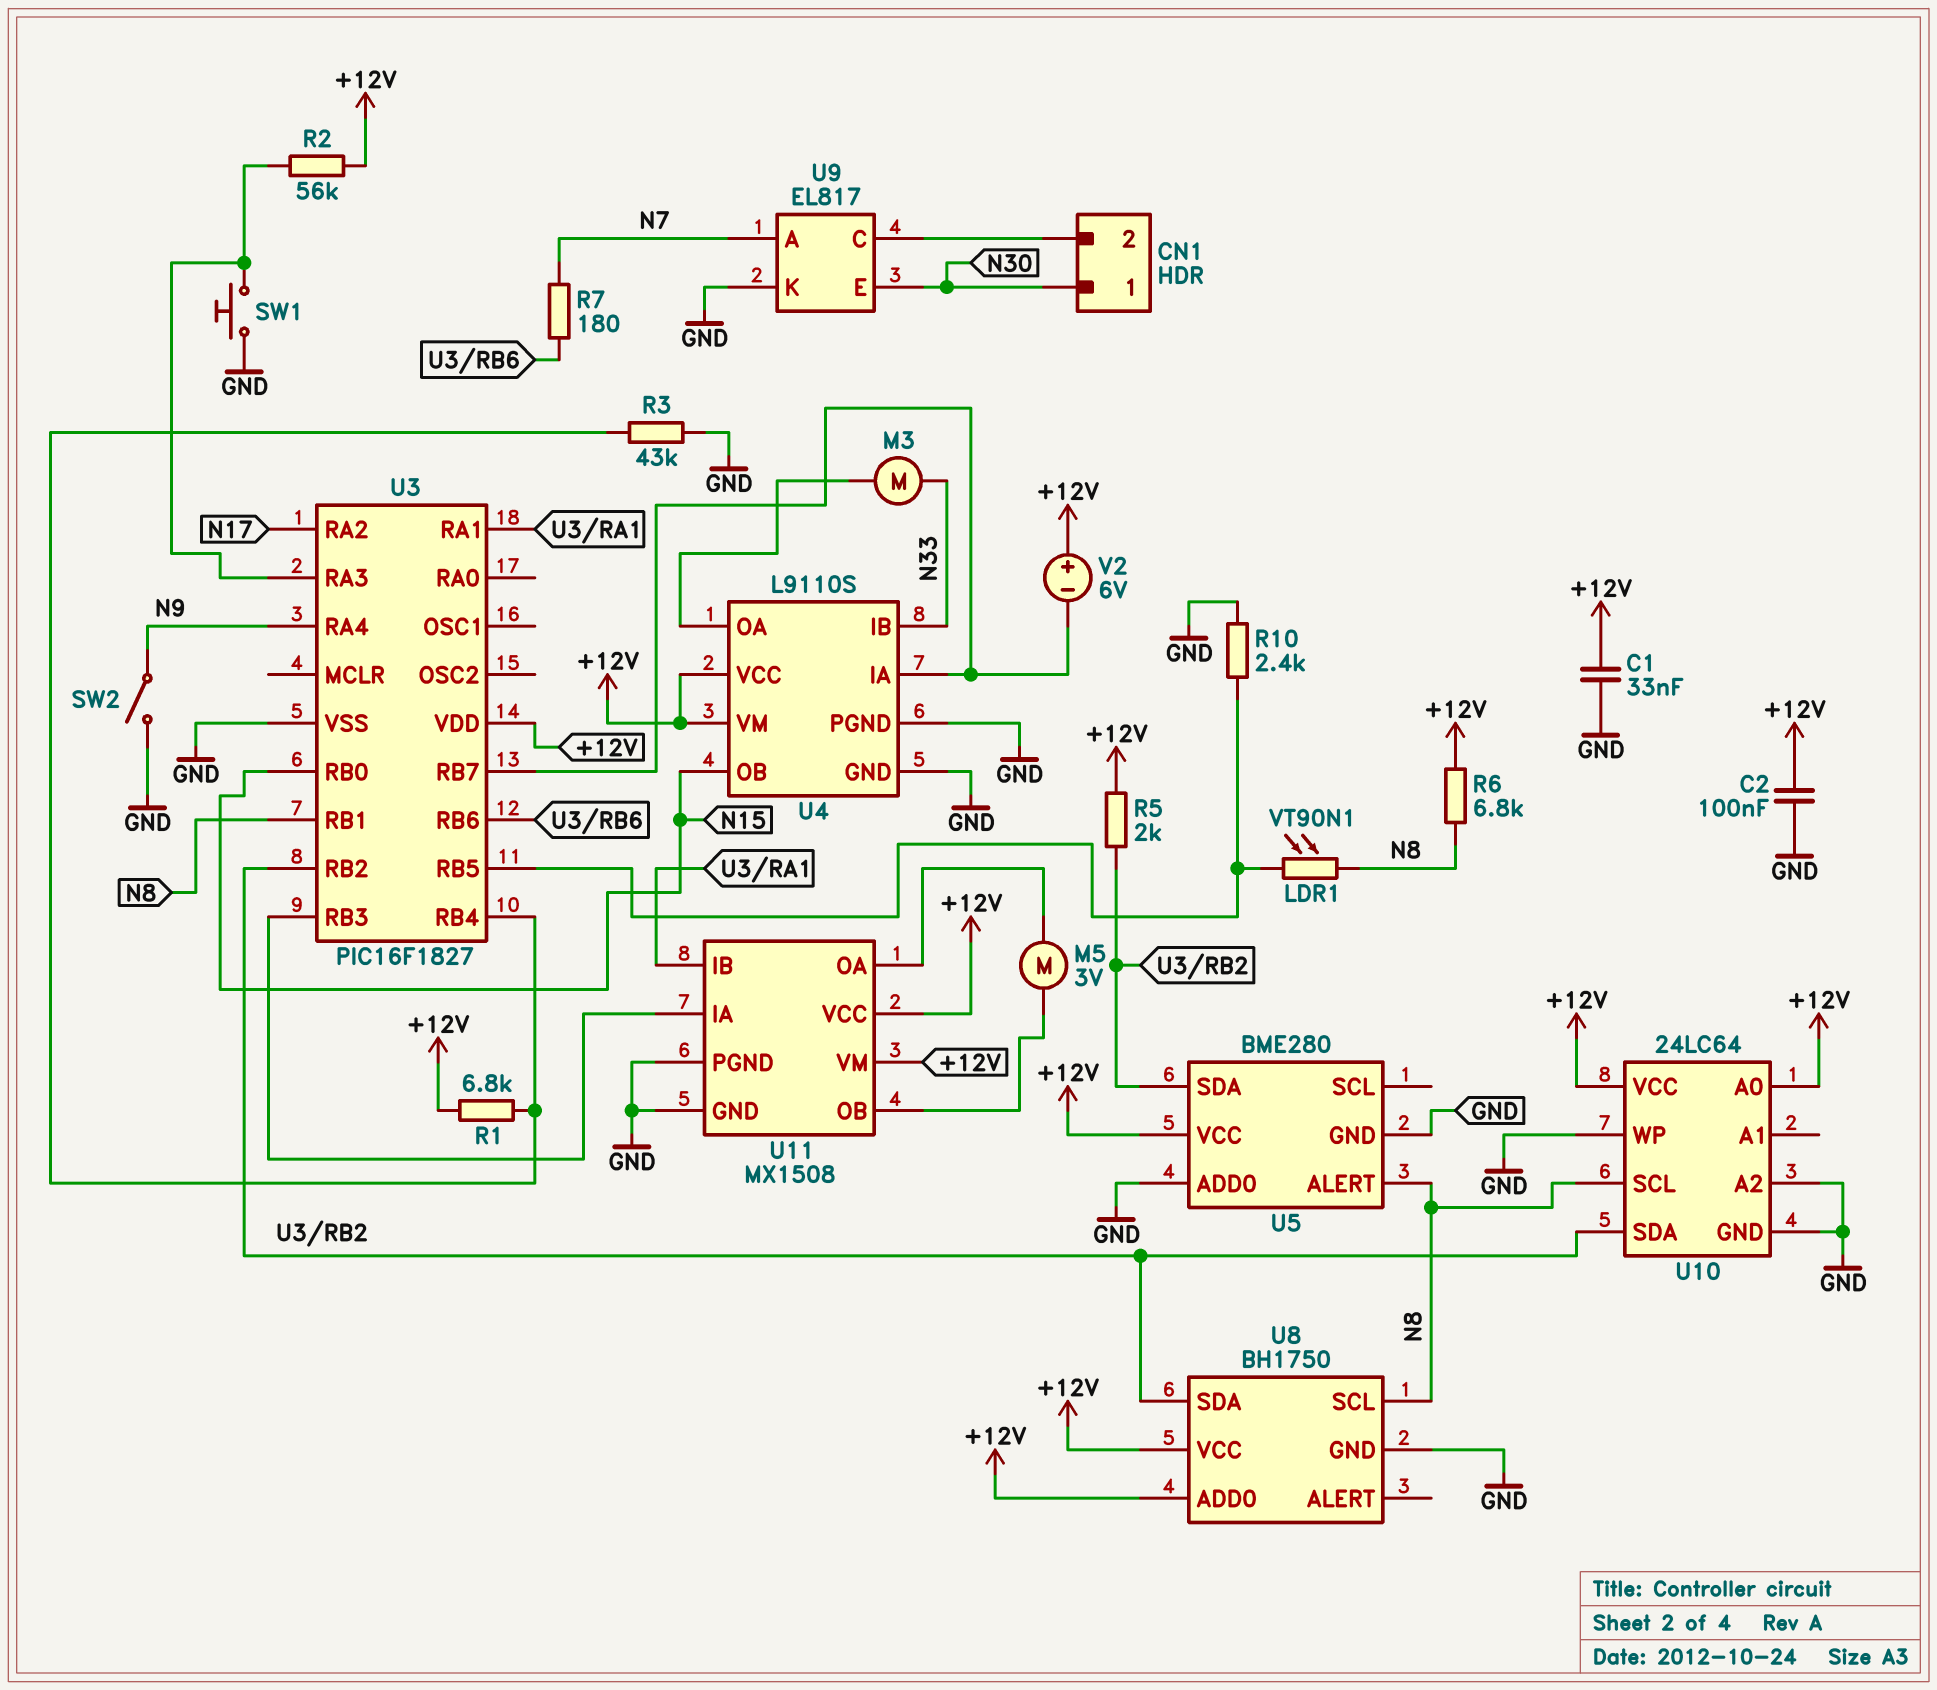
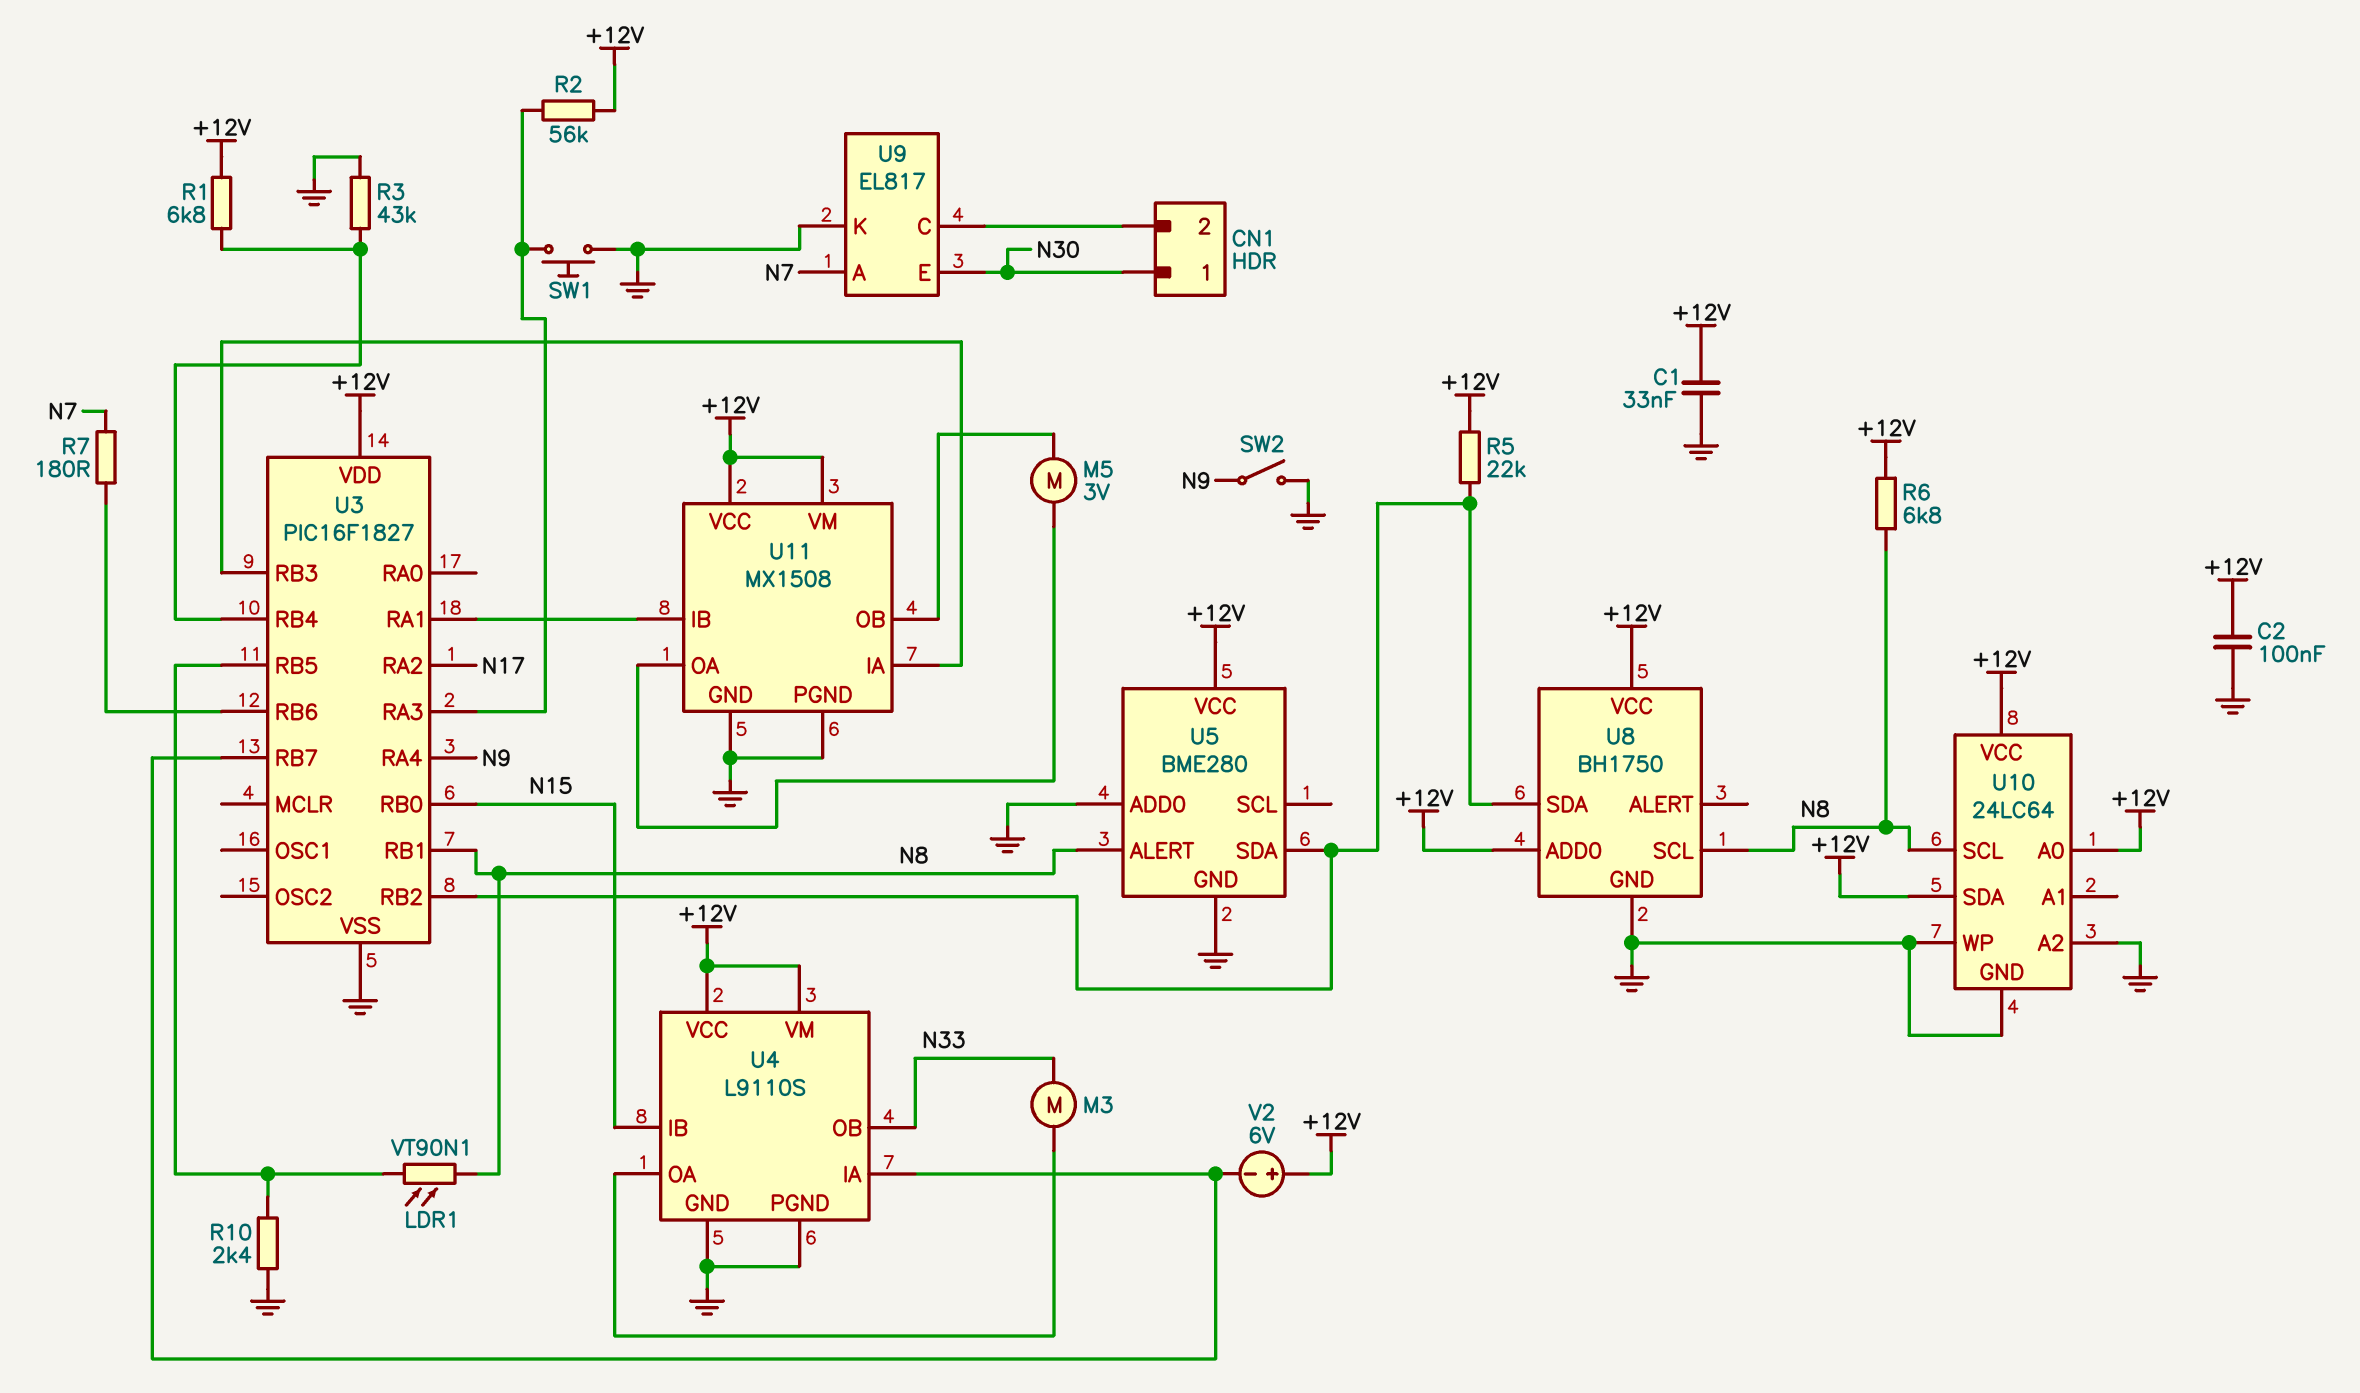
R5: 2k (+12V, U3/RB2) -> 22k (+12V, U3/RB2)
U4 pin IB: N33 -> N15
U4 pin OB: N15 -> N33
U10 pin SDA: U3/RB2 -> +12V

